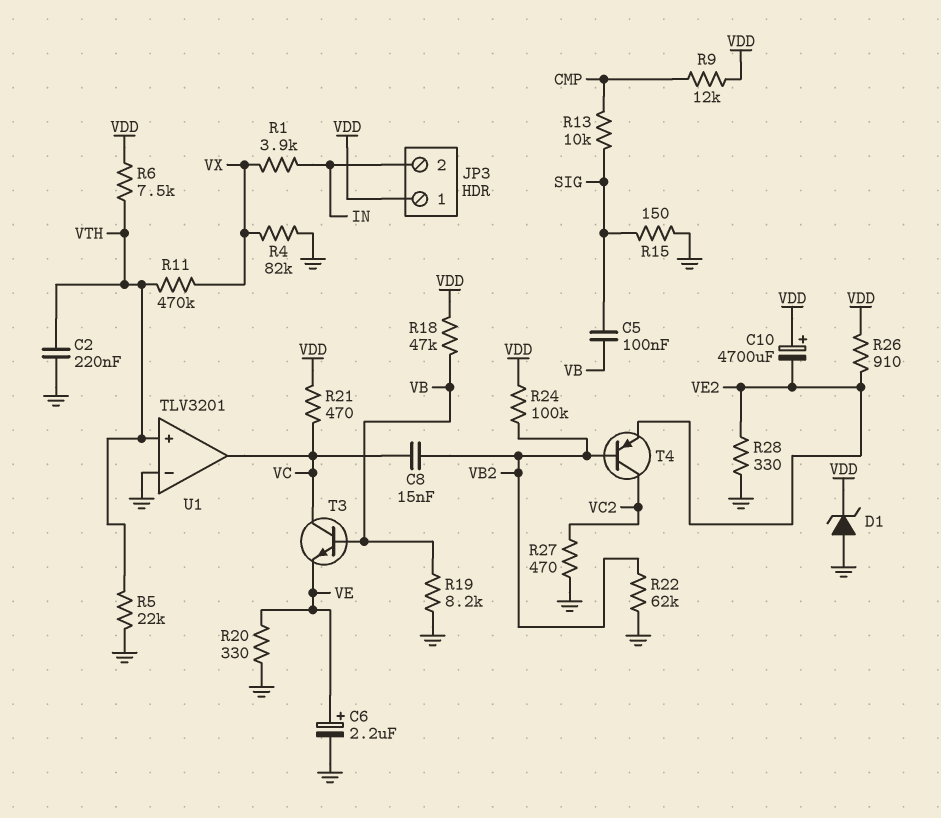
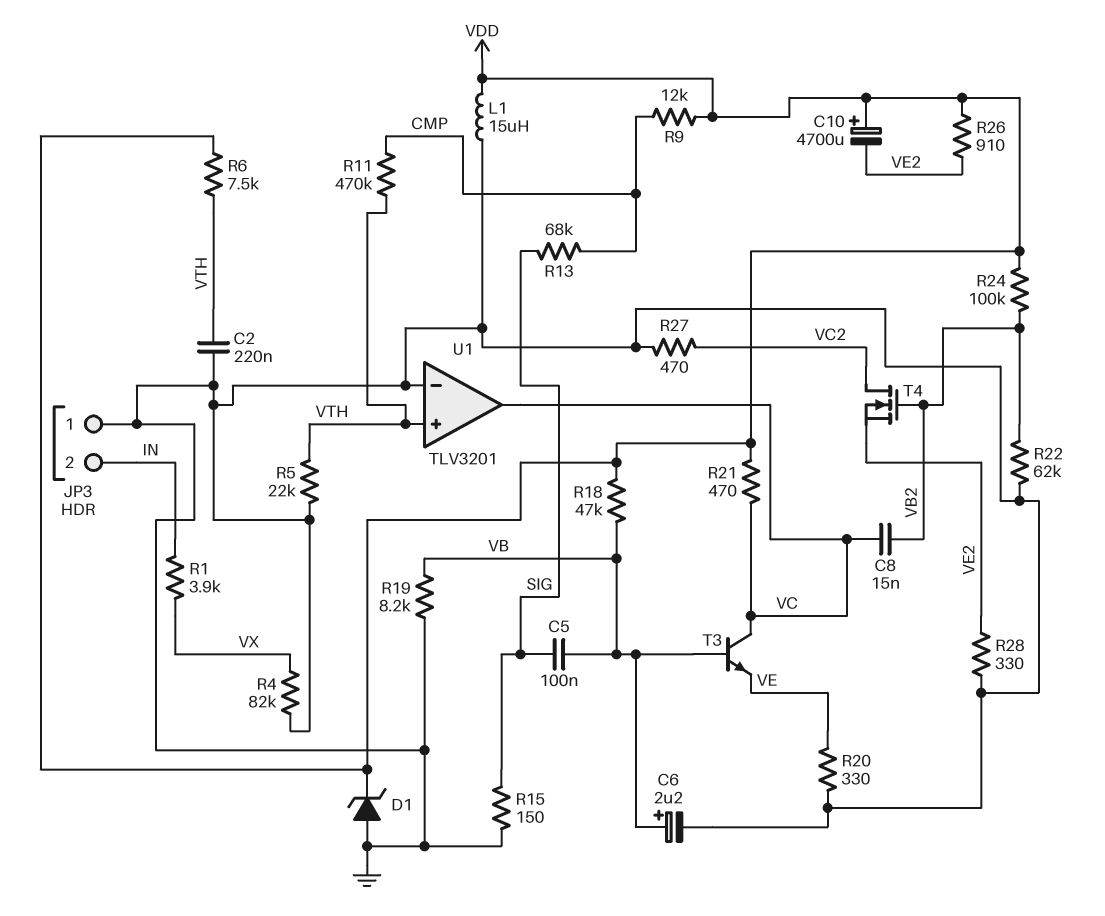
C6: 2.2uF (plus VE, minus GND) -> 2.2uF (plus VB, minus GND)
JP3 pin 1: VDD -> GND
L1: none -> 15uH (GND, VDD)
R11: 470k (VTH, VX) -> 470k (CMP, VTH)
R13: 10k (CMP, SIG) -> 68k (CMP, SIG)
T4: PNP (B VB2, C VC2, E VE2) -> NMOS (G VB2, D VC2, S VE2)

